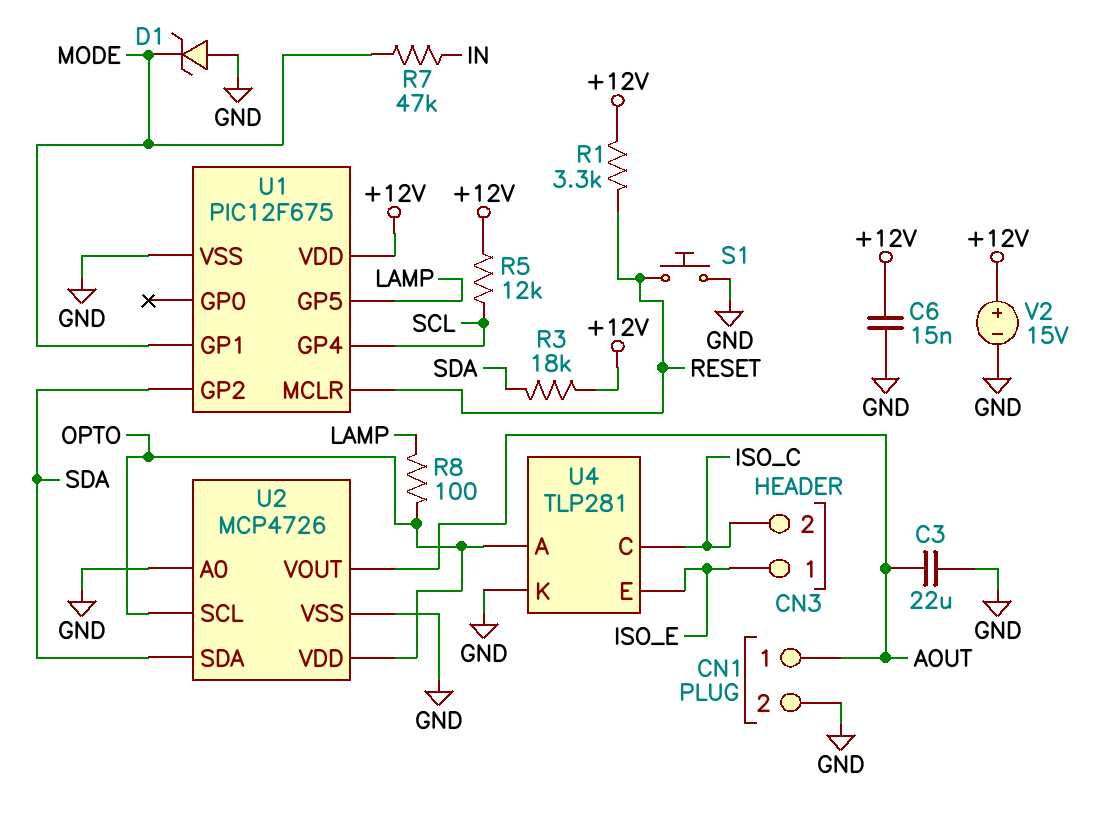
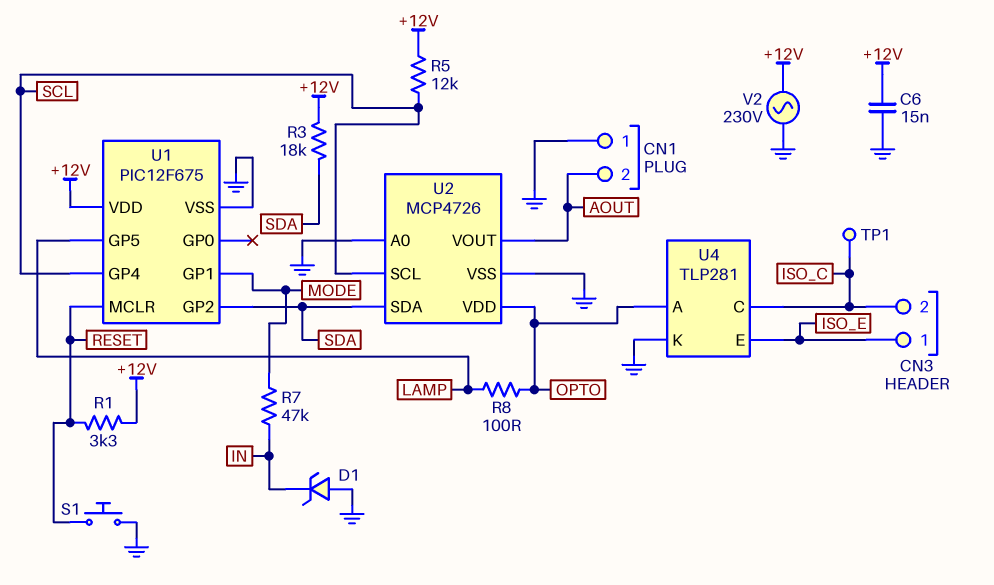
C3: 22uF (AOUT, GND) -> none
CN1 pin 1: AOUT -> GND
CN1 pin 2: GND -> AOUT
D1: zener (A GND, K MODE) -> zener (A GND, K IN)
TP1: none -> test point (ISO_C)
U2 pin SCL: OPTO -> SCL
V2: 15V (plus +12V, minus GND) -> AC 230V (+12V, GND)

